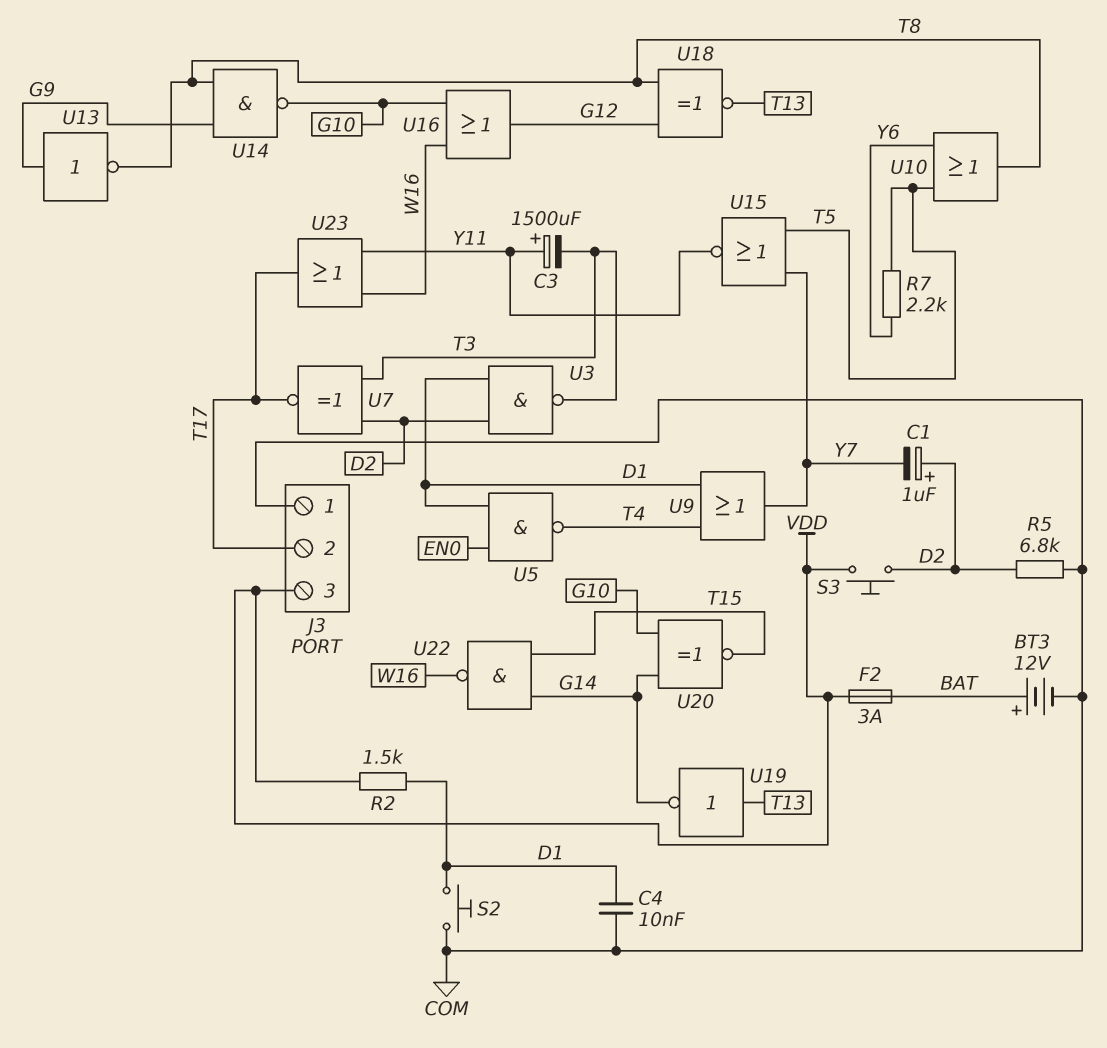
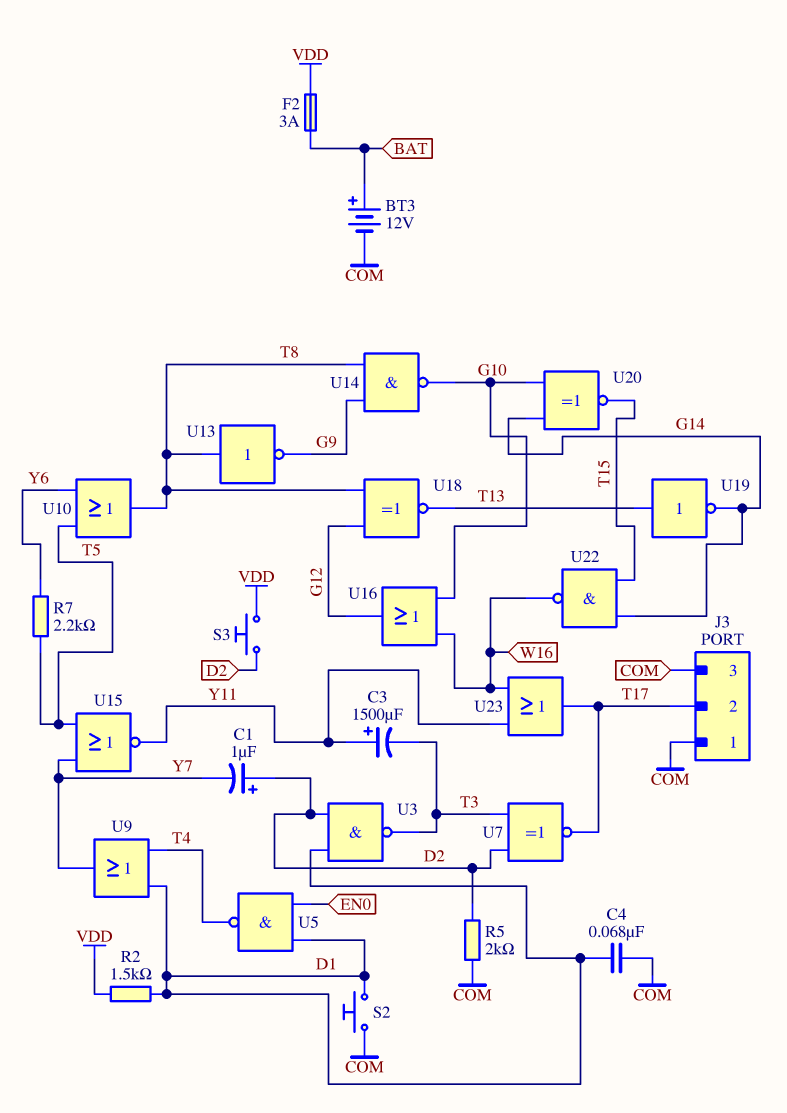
C4: 10nF (COM, D1) -> 68nF (COM, D1)
J3 pin 3: VDD -> COM
R5: 6.8k (COM, D2) -> 2k (COM, D2)
U13: NOT (in G9, out T8) -> NOT (in T8, out G9)

